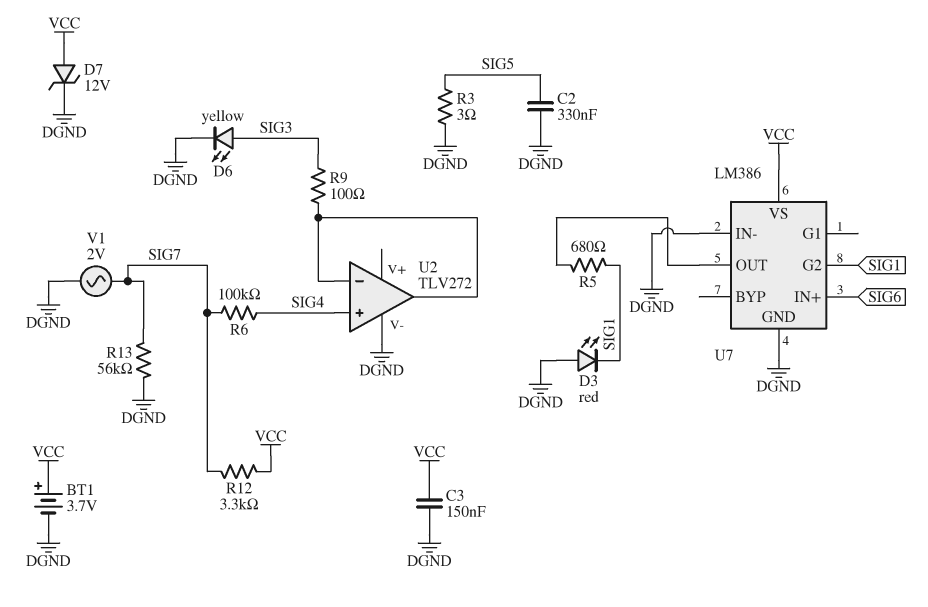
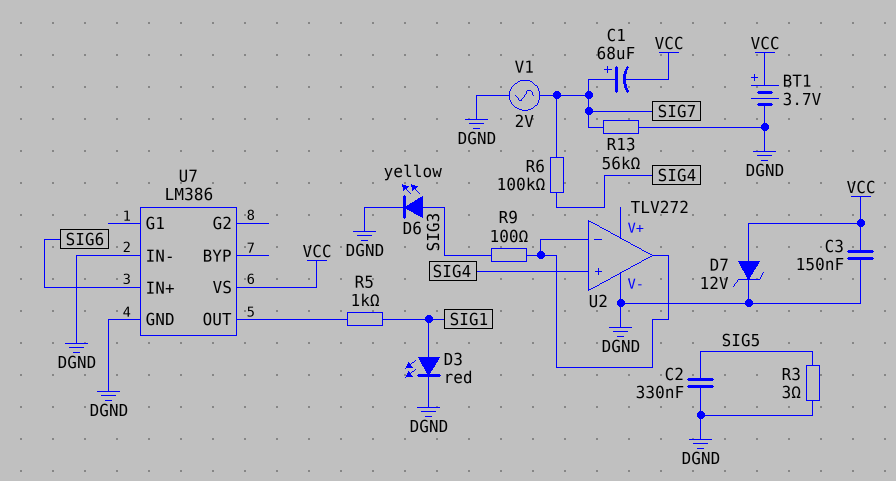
C1: none -> 68uF (plus SIG7, minus VCC)
D3: LED red (A DGND, K SIG1) -> LED red (A SIG1, K DGND)
R5: 680 (SIG1, U7/OUT) -> 1k (SIG1, U7/OUT)
R12: 3.3k (SIG7, VCC) -> none
U7 pin G2: SIG1 -> none

